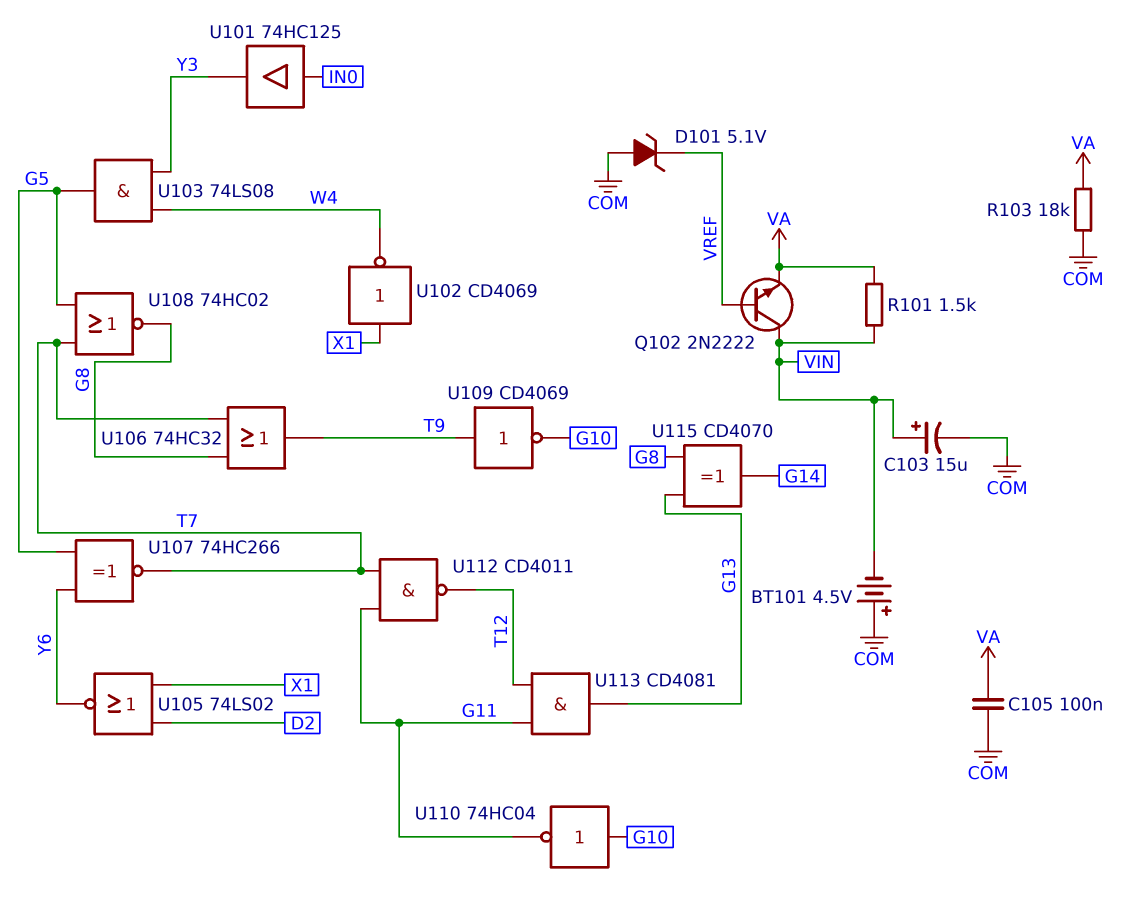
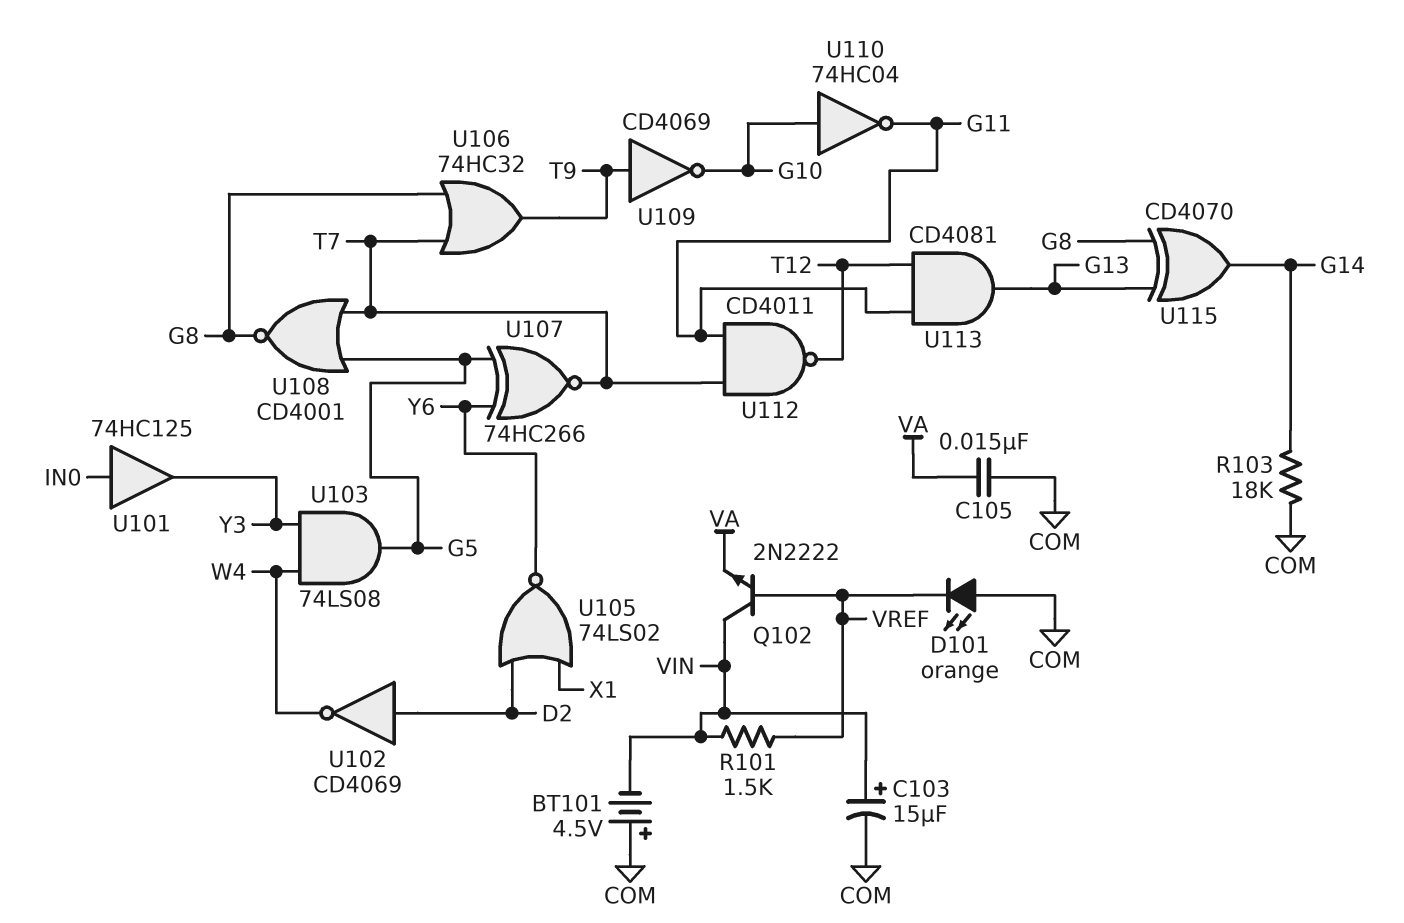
C105: 100nF (COM, VA) -> 15nF (COM, VA)
D101: zener 5.1V (A COM, K VREF) -> LED orange (A COM, K VREF)
R101: 1.5k (VA, VIN) -> 1.5k (VIN, VREF)
R103: 18k (COM, VA) -> 18k (COM, G14)
U102: NOT CD4069 (in X1, out W4) -> NOT CD4069 (in D2, out W4)
U108: NOR 74HC02 (in G5, in T7, out G8) -> NOR CD4001 (in G5, in T7, out G8)

